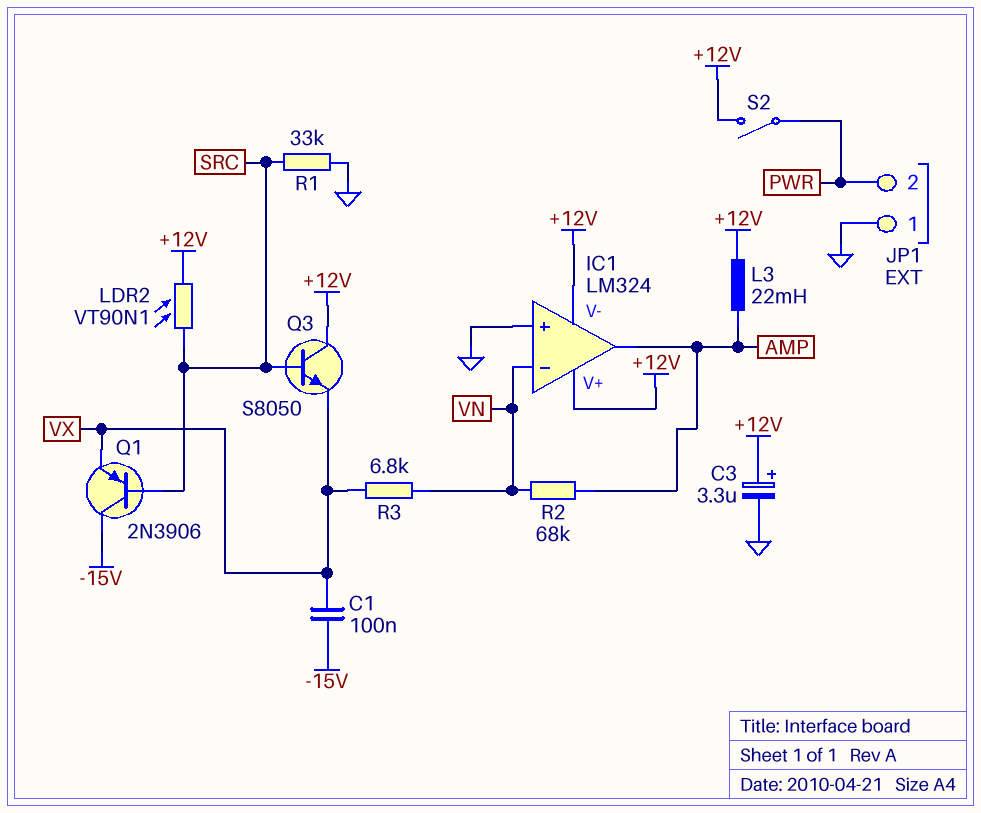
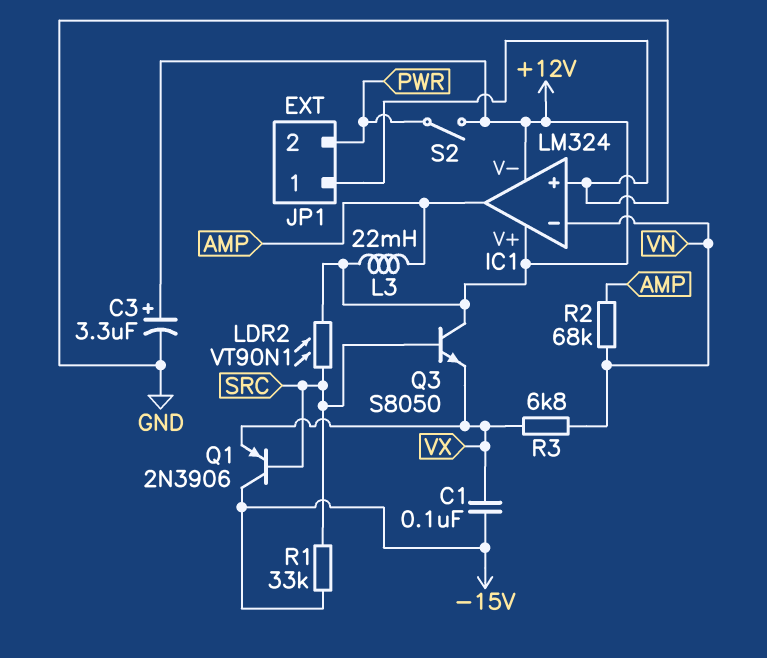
R1: 33k (GND, SRC) -> 33k (-15V, SRC)

